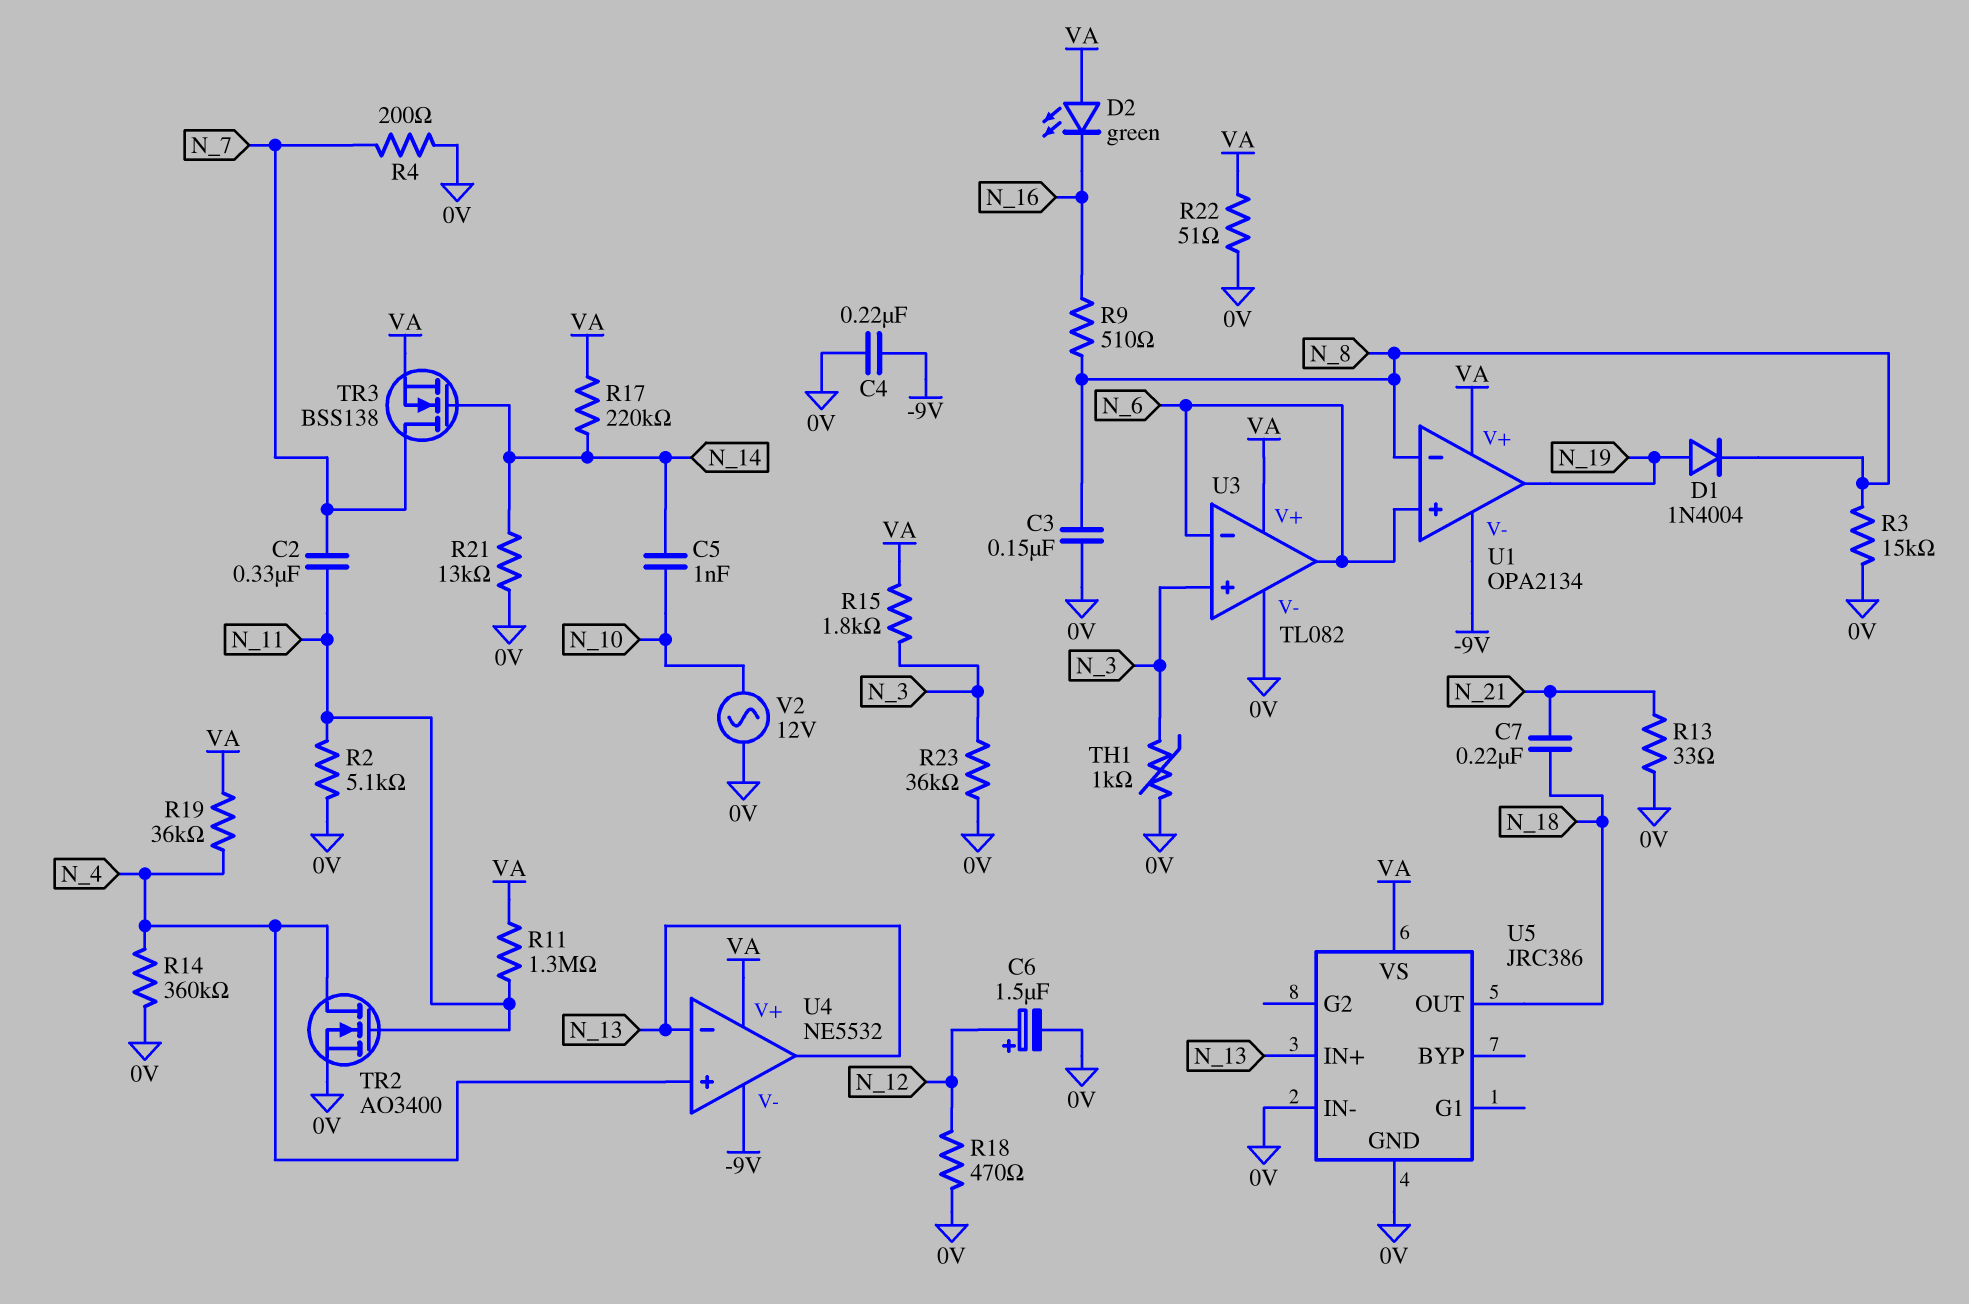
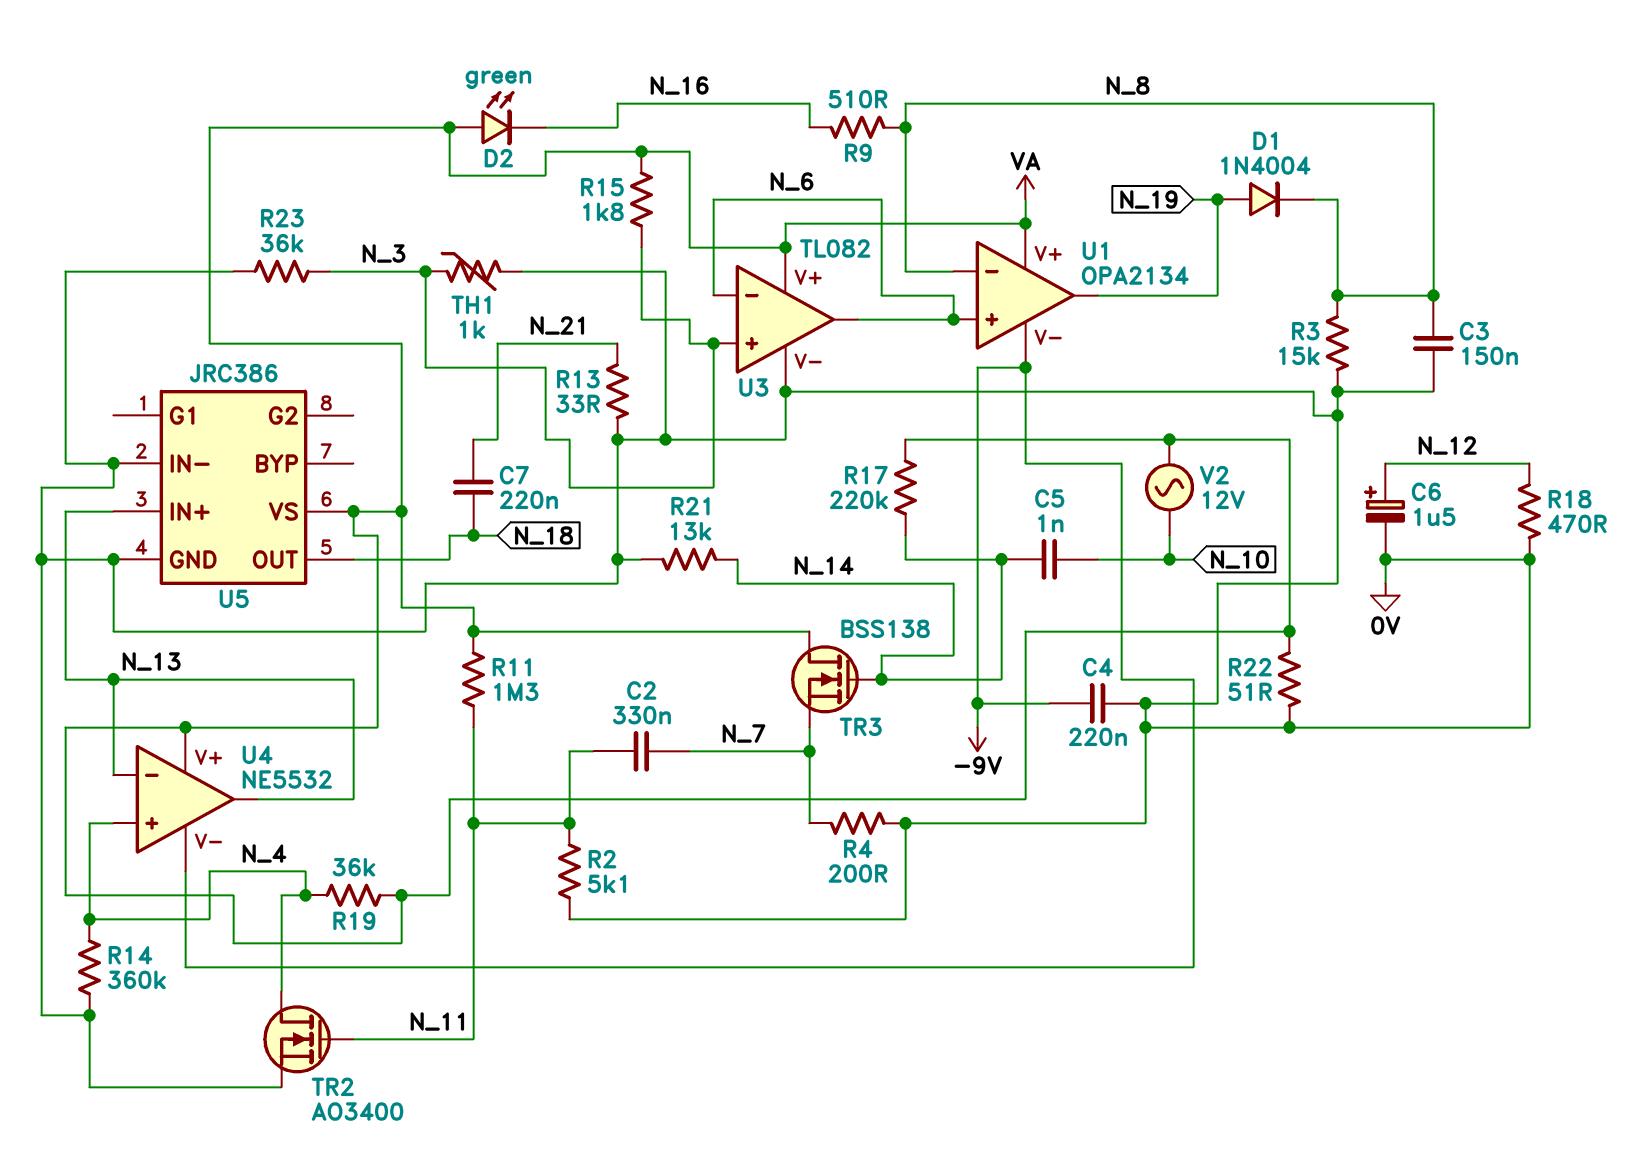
TR3: NMOS BSS138 (G N_14, D N_7, S VA) -> NMOS BSS138 (G N_14, D VA, S N_7)
V2: AC 12V (0V, N_10) -> AC 12V (N_10, VA)

